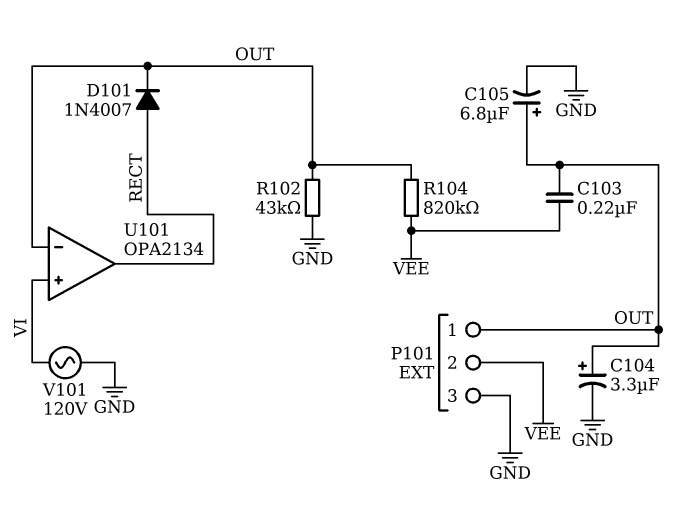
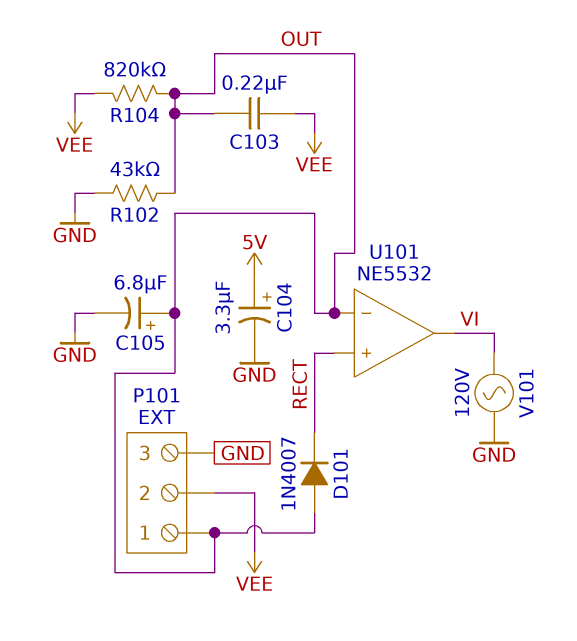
C104: 3.3uF (plus OUT, minus GND) -> 3.3uF (plus 5V, minus GND)
D101: diode 1N4007 (A RECT, K OUT) -> diode 1N4007 (A OUT, K RECT)
U101: OPA2134 -> NE5532
U101 pin in+: VI -> RECT
U101 pin out: RECT -> VI

